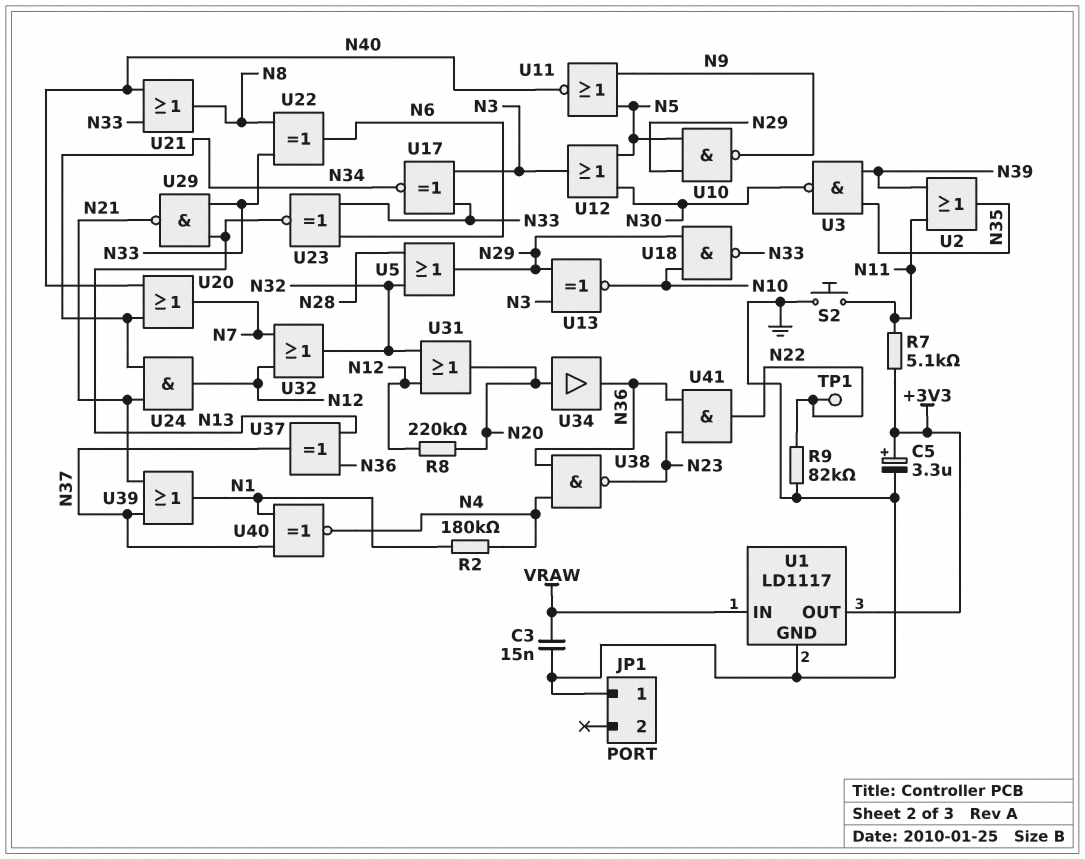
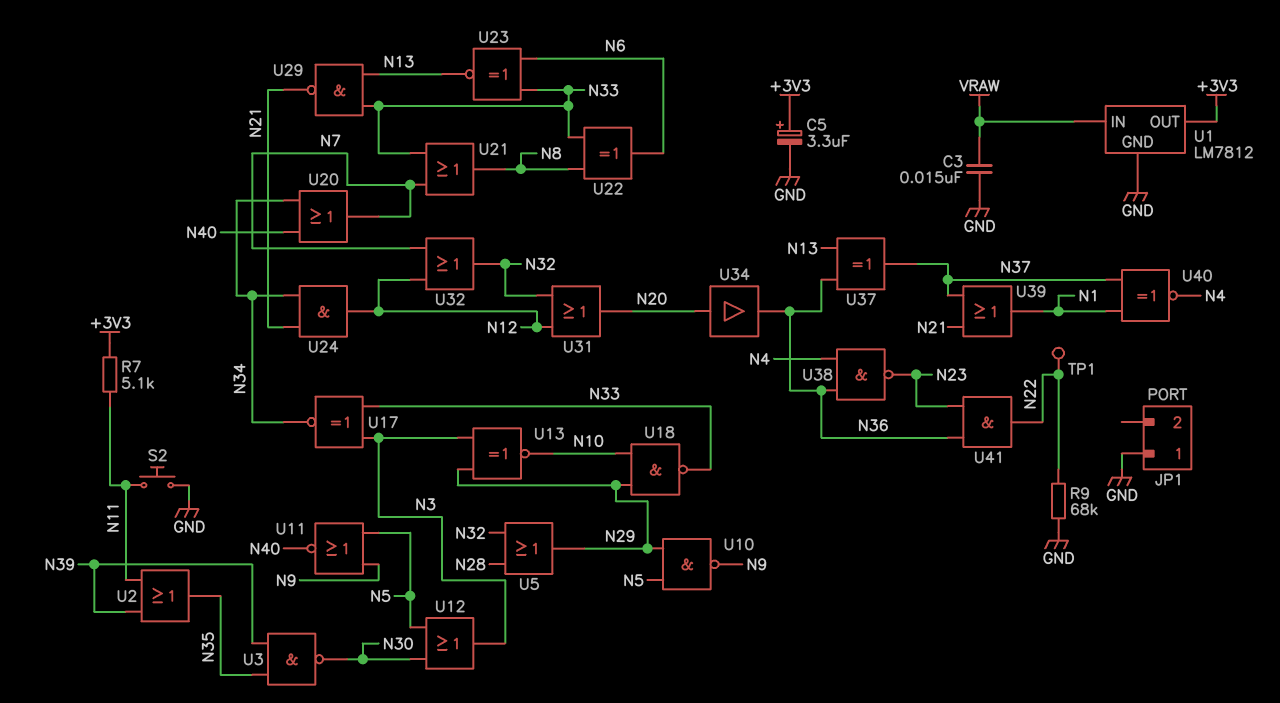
R2: 180k (N1, N4) -> none
R8: 220k (N12, N20) -> none
R9: 82k (GND, N22) -> 68k (GND, N22)
U1: LD1117 -> LM7812
U21: OR (in N33, in N40, out N8) -> OR (in N7, in N33, out N8)

